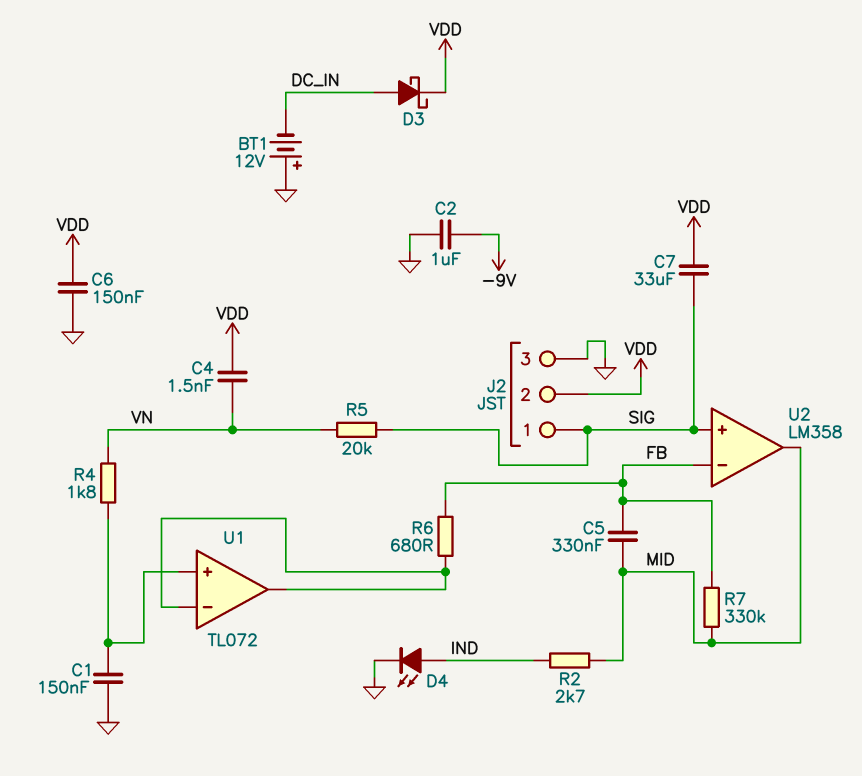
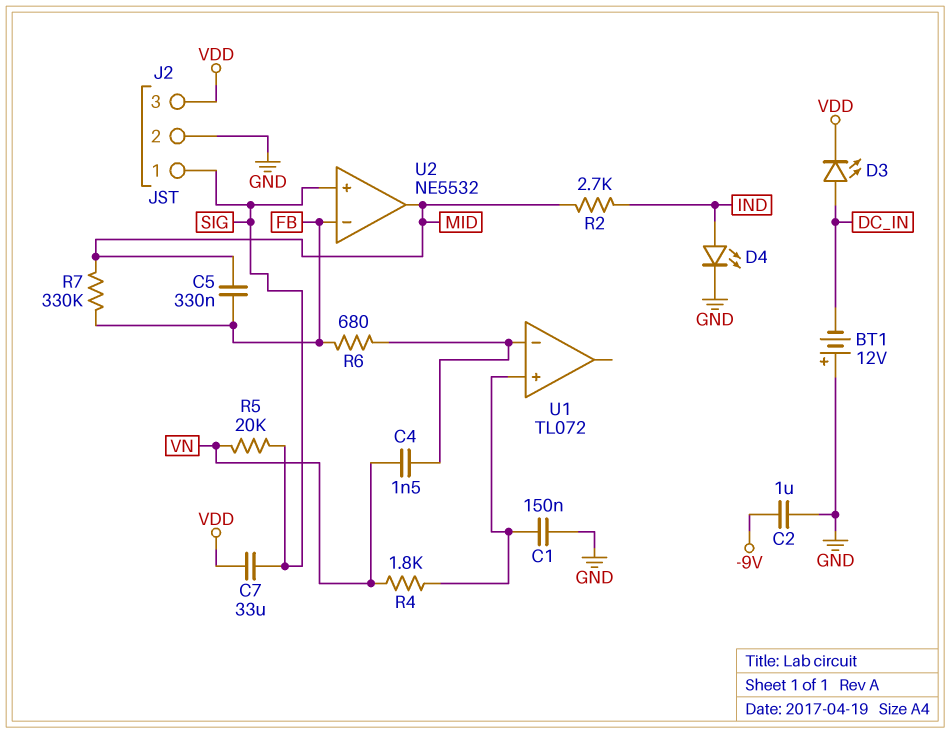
C4: 1.5nF (VDD, VN) -> 1.5nF (U1/in-, VN)
C6: 150nF (GND, VDD) -> none
D3: schottky (A DC_IN, K VDD) -> LED (A DC_IN, K VDD)
J2 pin 2: VDD -> GND
J2 pin 3: GND -> VDD
U1 pin out: U1/in- -> none
U2: LM358 -> NE5532

